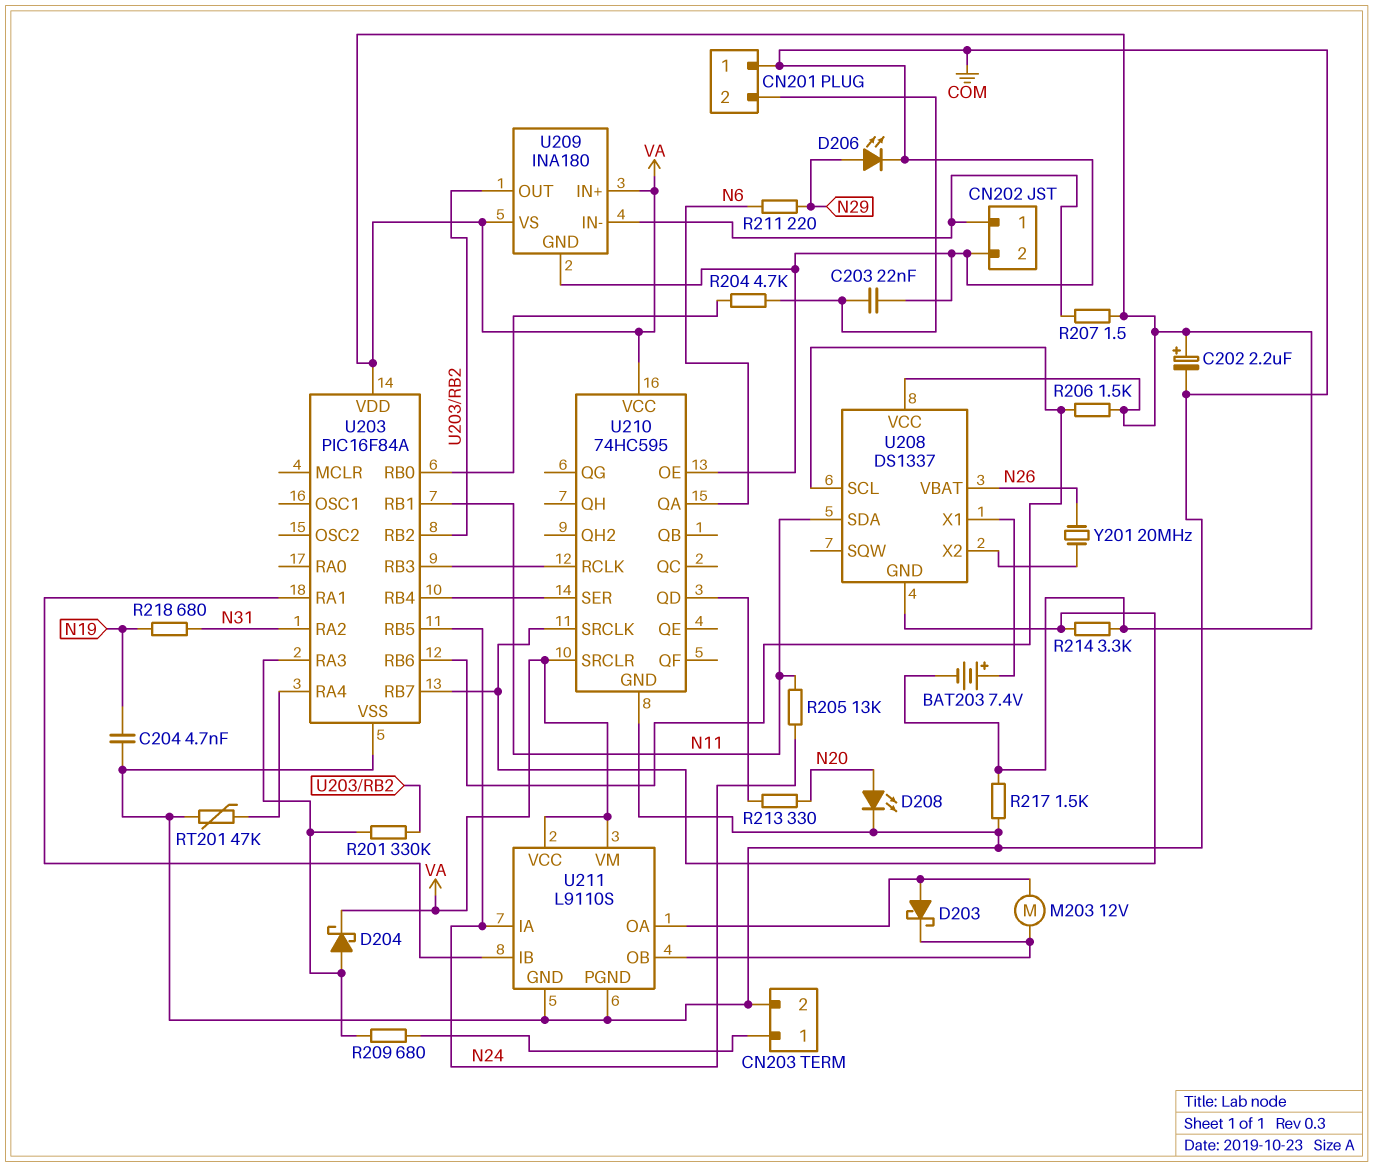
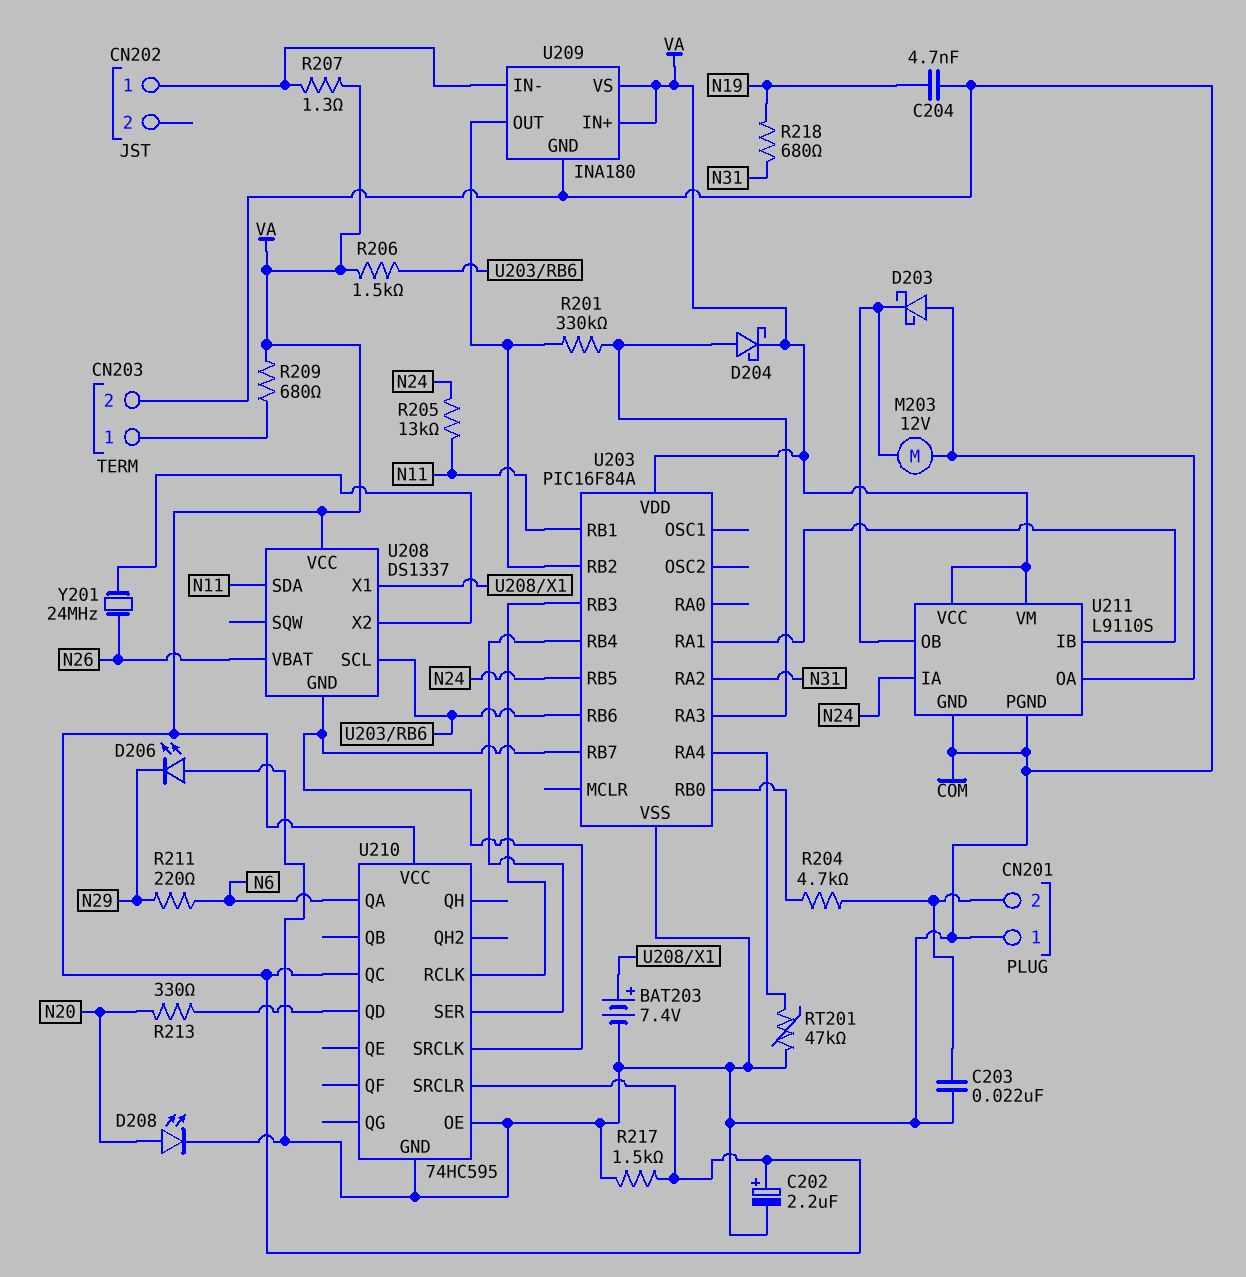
BAT203: 7.4V (plus U208/X1, minus VA) -> 7.4V (plus U208/X1, minus COM)
CN202 pin 2: COM -> none
D206: LED (A N29, K COM) -> LED (A COM, K N29)
R207: 1.5 (CN202/1, VA) -> 1.3 (CN202/1, VA)
R209: 680 (CN203/1, U203/RA3) -> 680 (CN203/1, VA)
R214: 3.3k (U203/RB7, VA) -> none
U210 pin QC: none -> VA
Y201: 20MHz (N26, U208/X2) -> 24MHz (N26, U208/X2)

